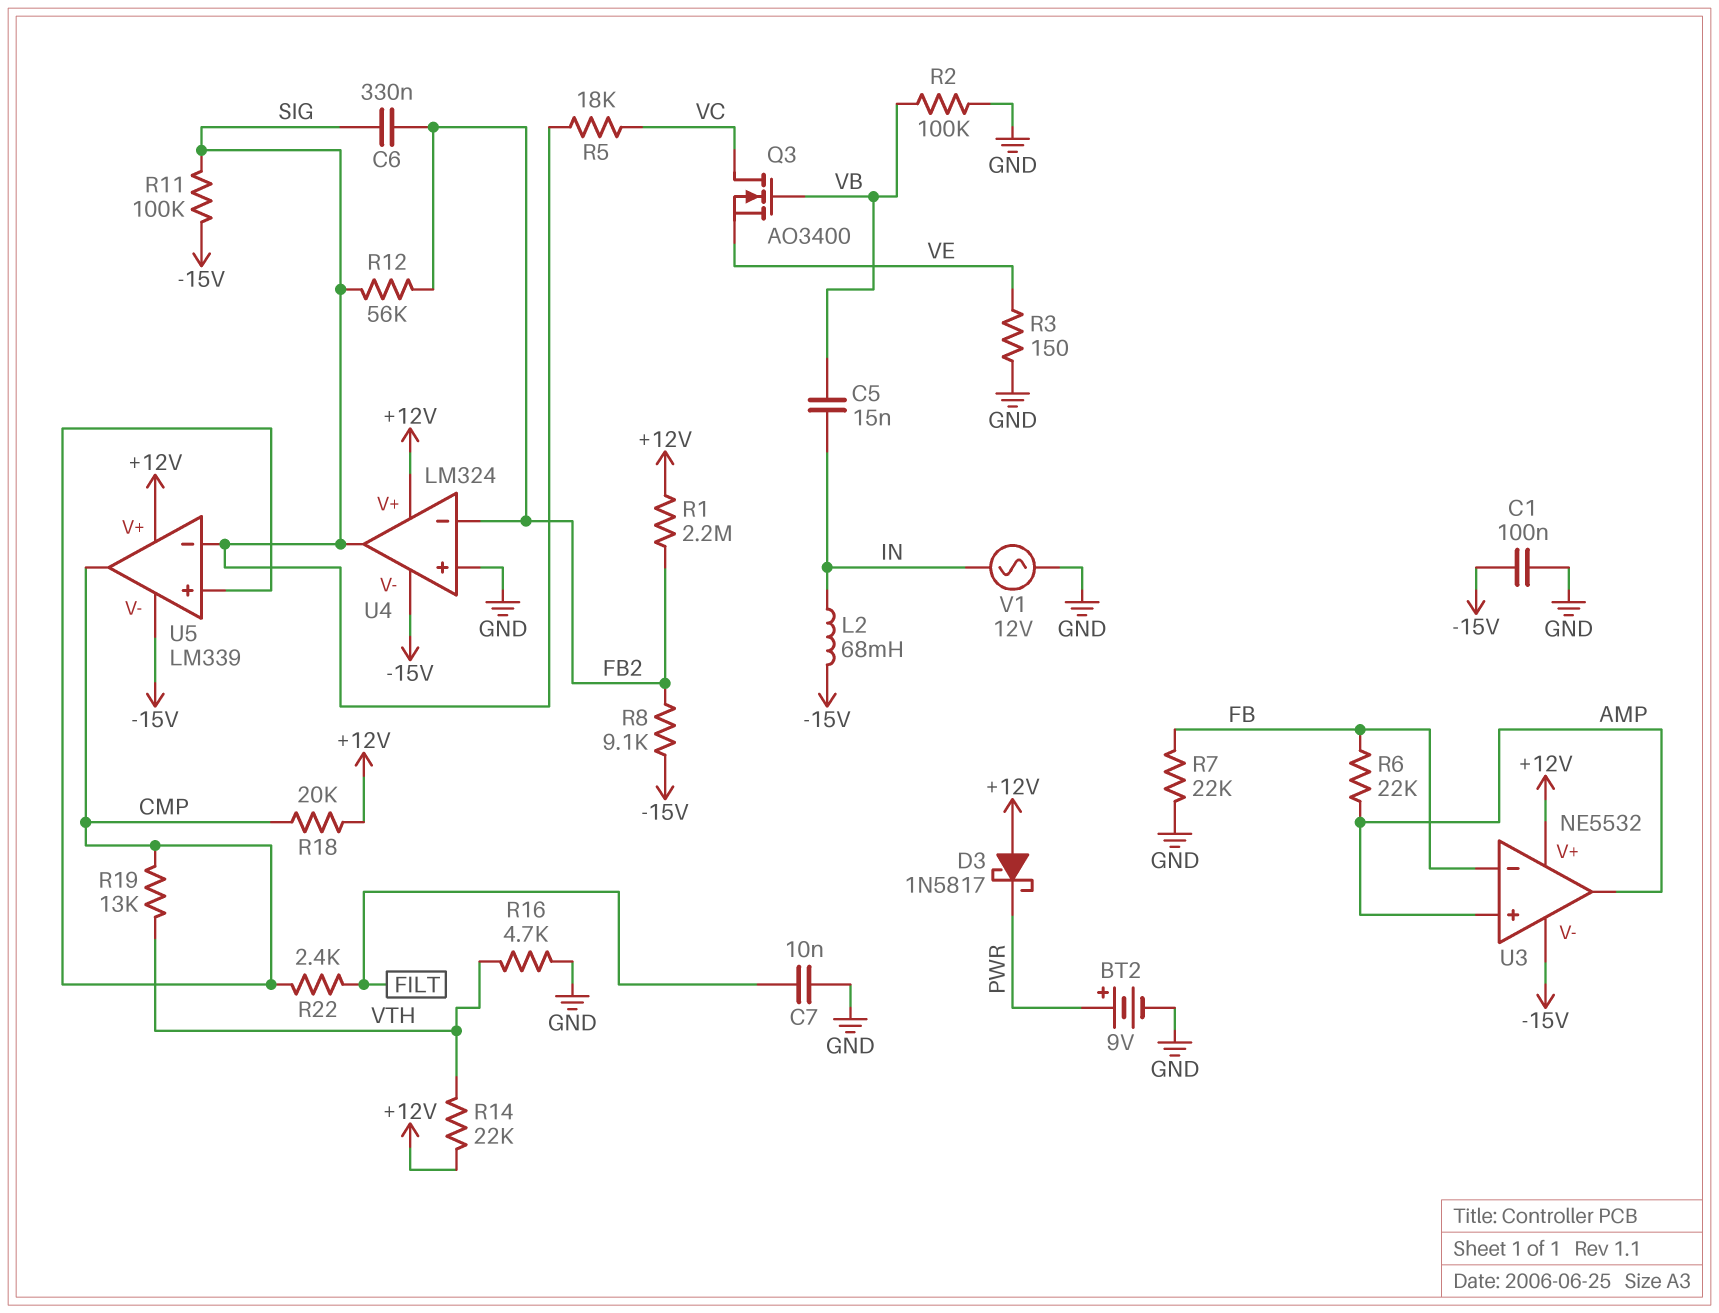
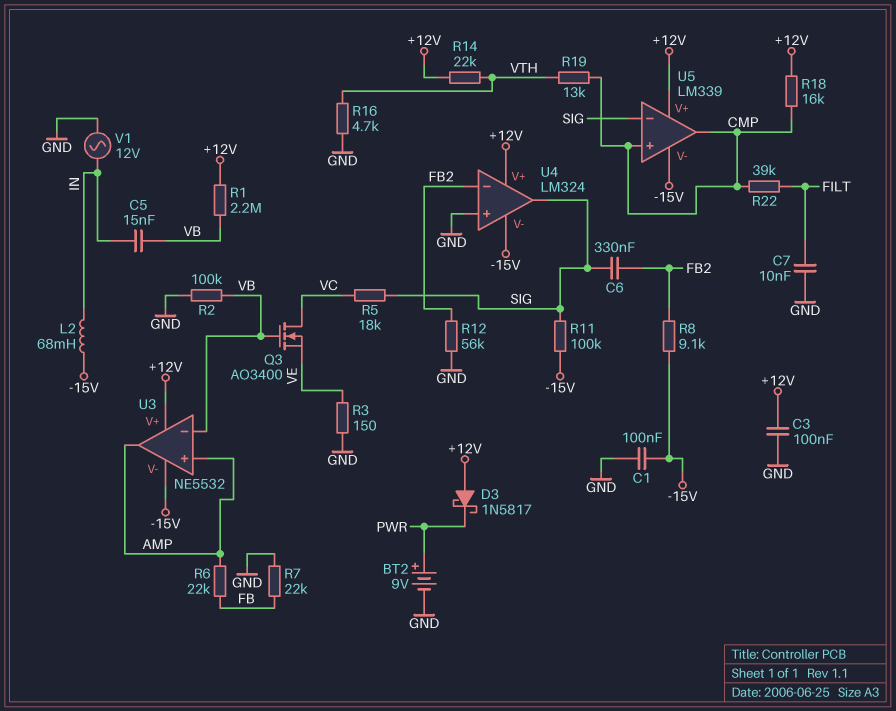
C3: none -> 100nF (+12V, GND)
R1: 2.2M (+12V, FB2) -> 2.2M (+12V, VB)
R12: 56k (FB2, SIG) -> 56k (FB2, GND)
R18: 20k (+12V, CMP) -> 16k (+12V, CMP)
R22: 2.4k (CMP, FILT) -> 39k (CMP, FILT)
U3 pin in-: FB -> VB

